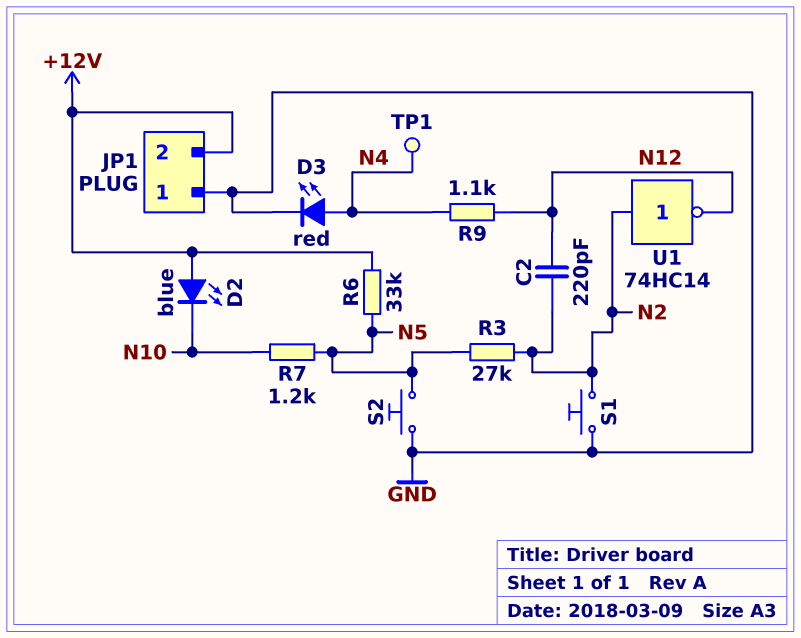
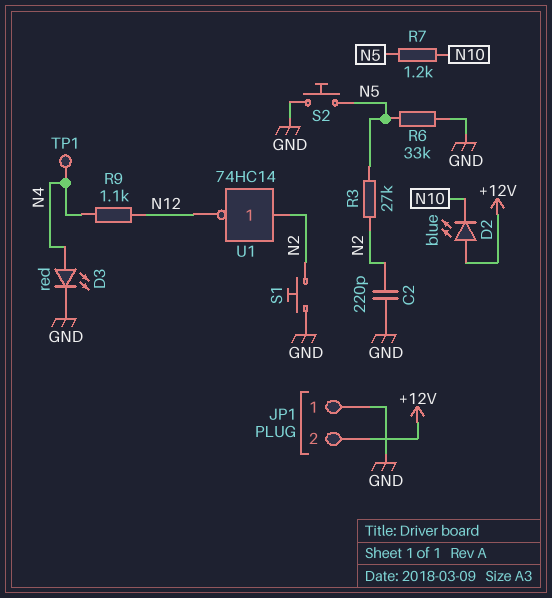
C2: 220pF (N2, N12) -> 220pF (GND, N2)
R6: 33k (+12V, N5) -> 33k (GND, N5)

